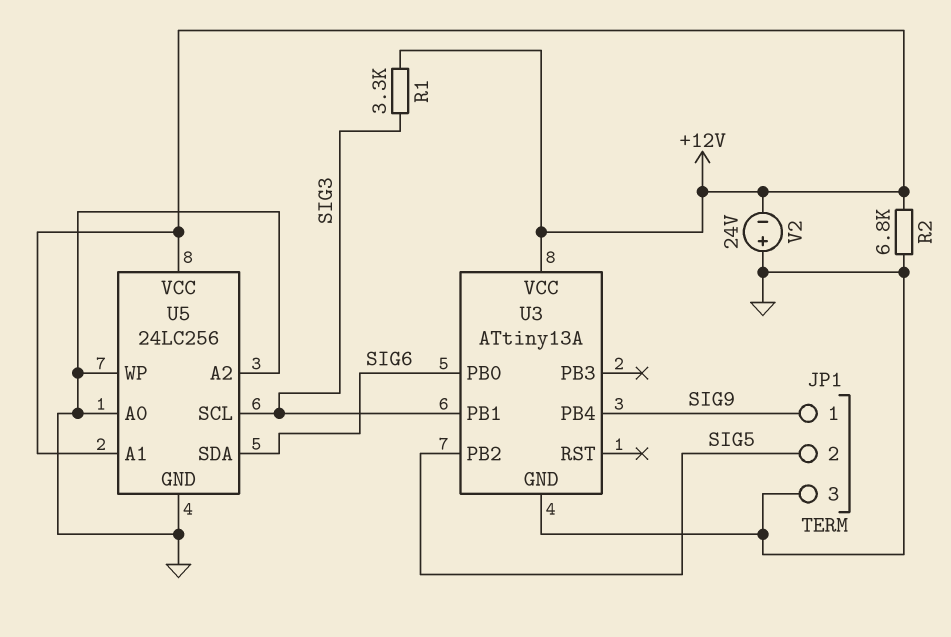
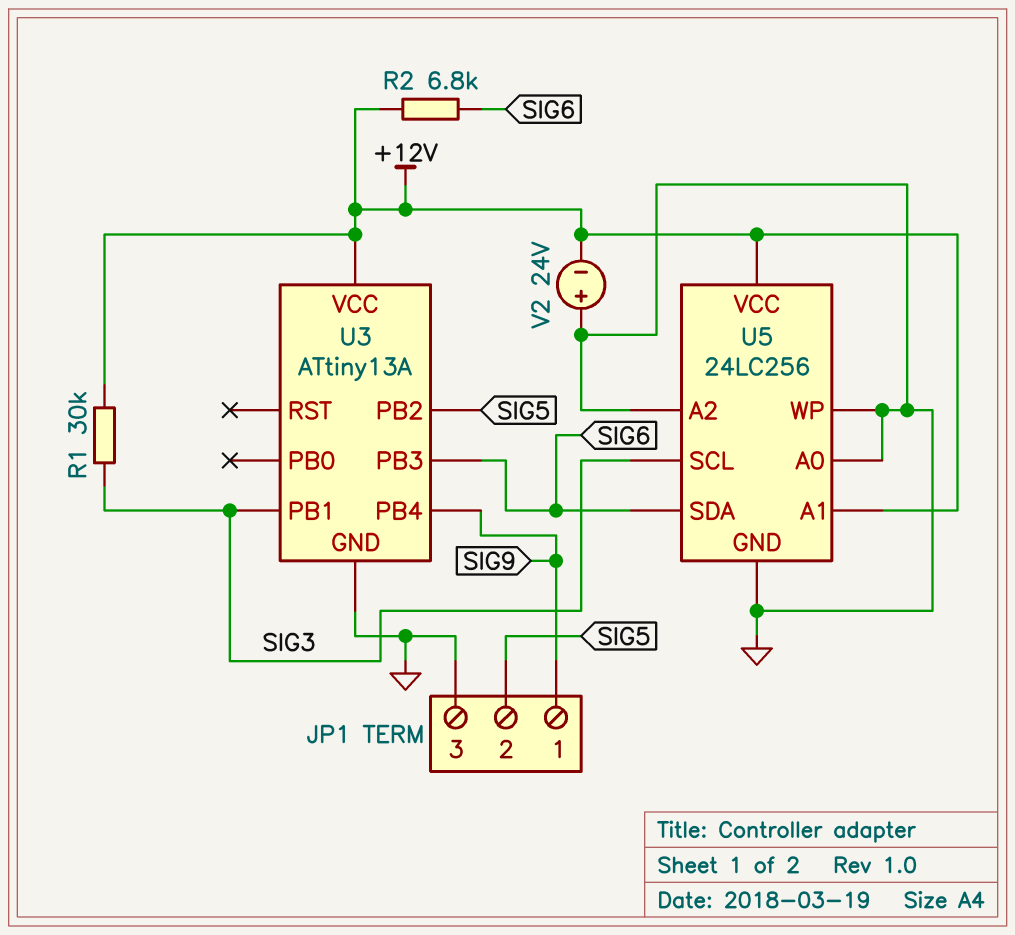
R1: 3.3k (+12V, SIG3) -> 30k (+12V, SIG3)
R2: 6.8k (+12V, GND) -> 6.8k (+12V, SIG6)
U3 pin PB0: SIG6 -> none
U3 pin PB3: none -> SIG6

